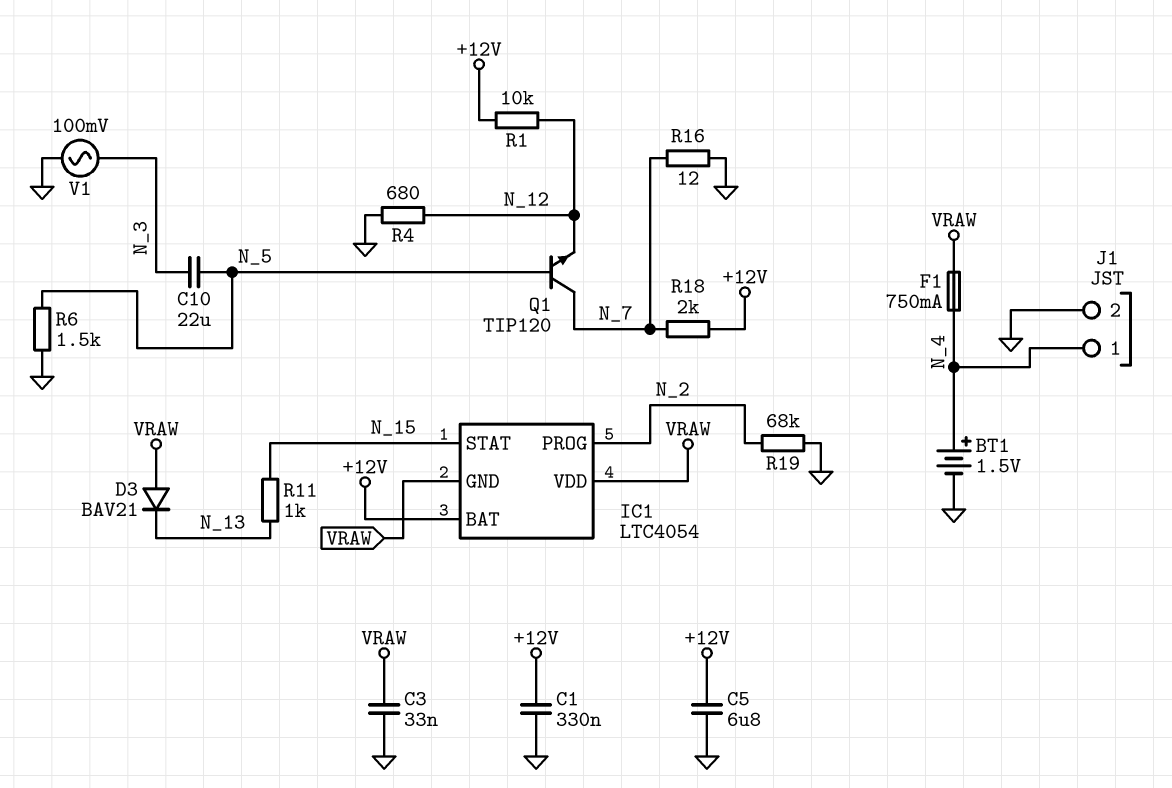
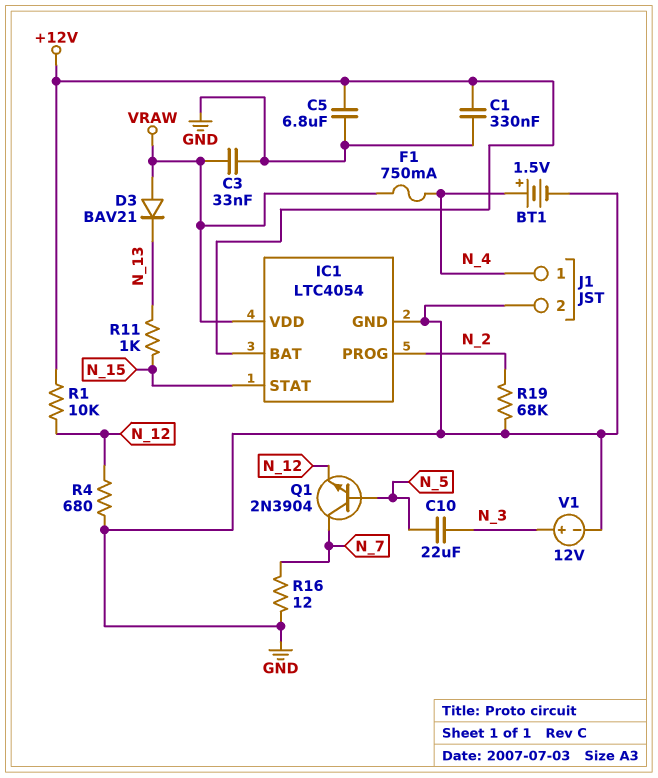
IC1 pin GND: VRAW -> GND
Q1: NPN TIP120 (B N_5, C N_7, E N_12) -> NPN 2N3904 (B N_5, C N_7, E N_12)
R6: 1.5k (GND, N_5) -> none
R18: 2k (+12V, N_7) -> none
V1: AC 100mV (GND, N_3) -> 12V (plus N_3, minus GND)

